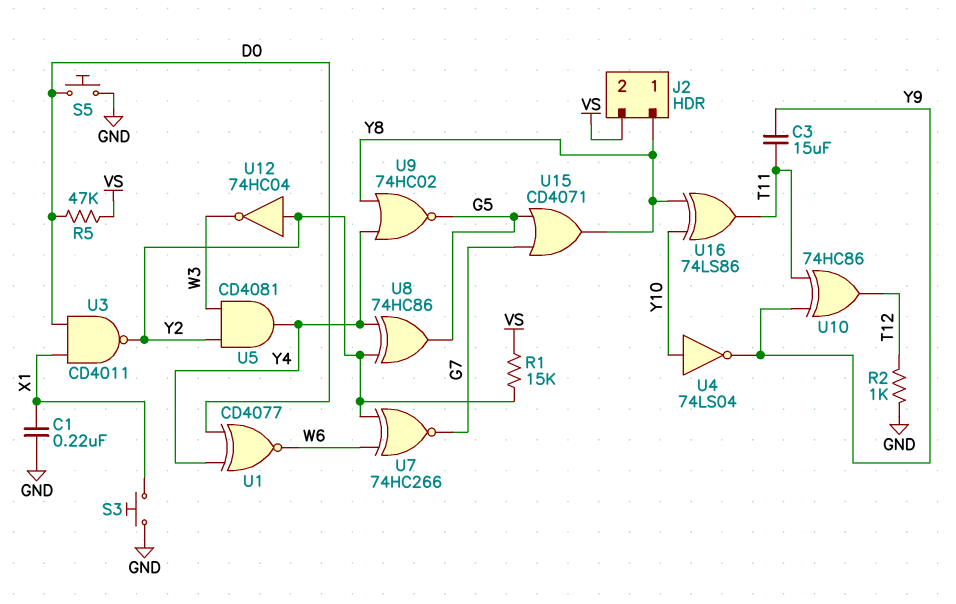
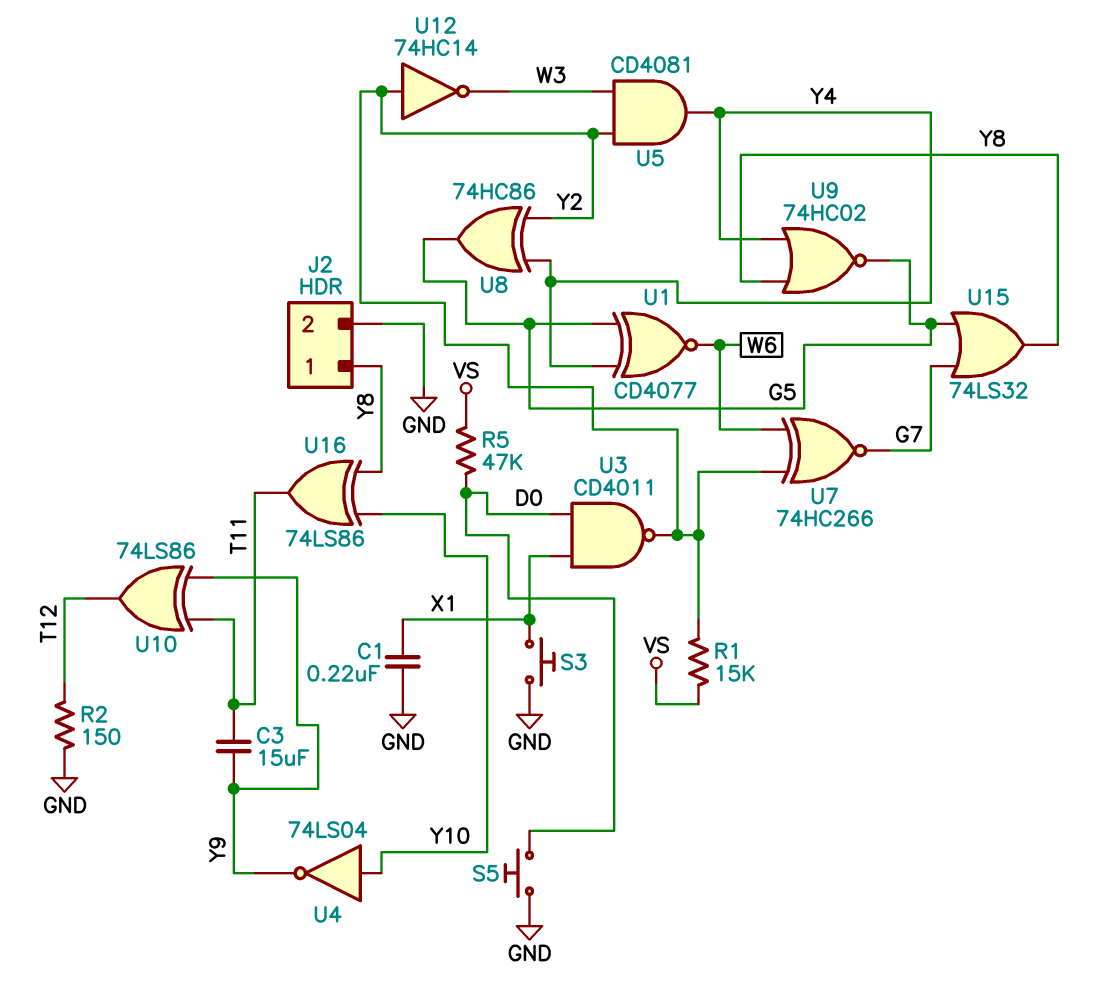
J2 pin 2: VS -> GND
R2: 1k (GND, T12) -> 150 (GND, T12)
U1: XNOR CD4077 (in D0, in Y4, out W6) -> XNOR CD4077 (in G5, in Y4, out W6)
U10: XOR 74HC86 (in T11, in Y9, out T12) -> XOR 74LS86 (in T11, in Y9, out T12)
U12: NOT 74HC04 (in Y2, out W3) -> NOT 74HC14 (in Y2, out W3)
U15: OR CD4071 (in G5, in G7, out Y8) -> OR 74LS32 (in G5, in G7, out Y8)

